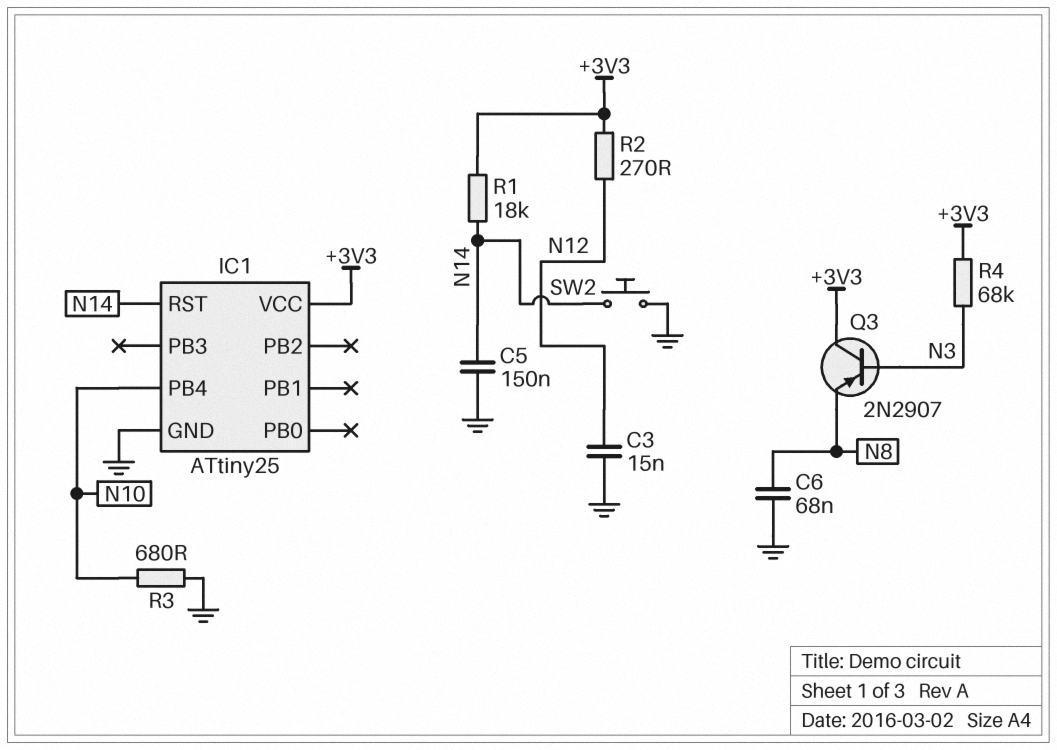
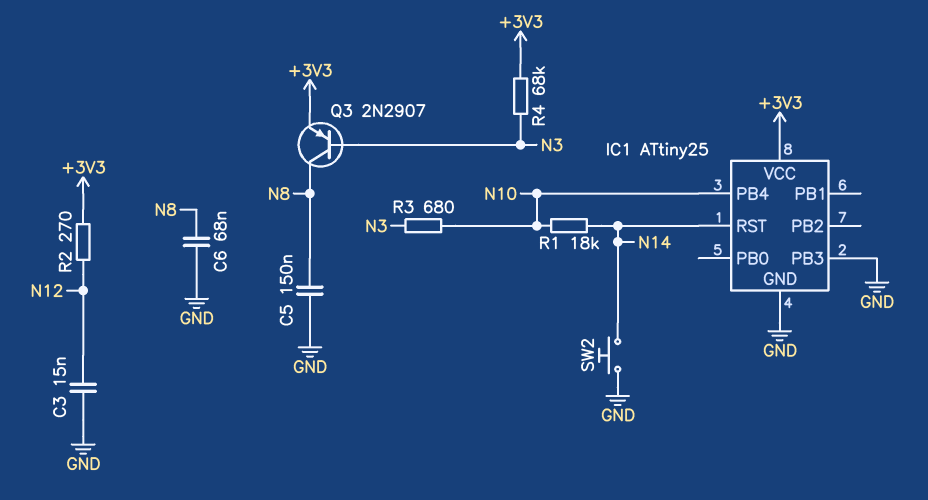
C5: 150nF (GND, N14) -> 150nF (GND, N8)
IC1 pin PB3: none -> GND
Q3: PNP 2N2907 (B N3, C +3V3, E N8) -> PNP 2N2907 (B N3, C N8, E +3V3)
R1: 18k (+3V3, N14) -> 18k (N10, N14)
R3: 680 (GND, N10) -> 680 (N3, N10)

